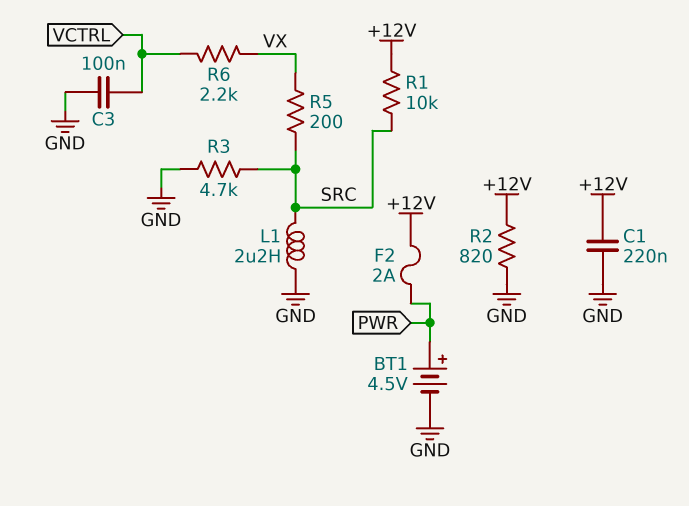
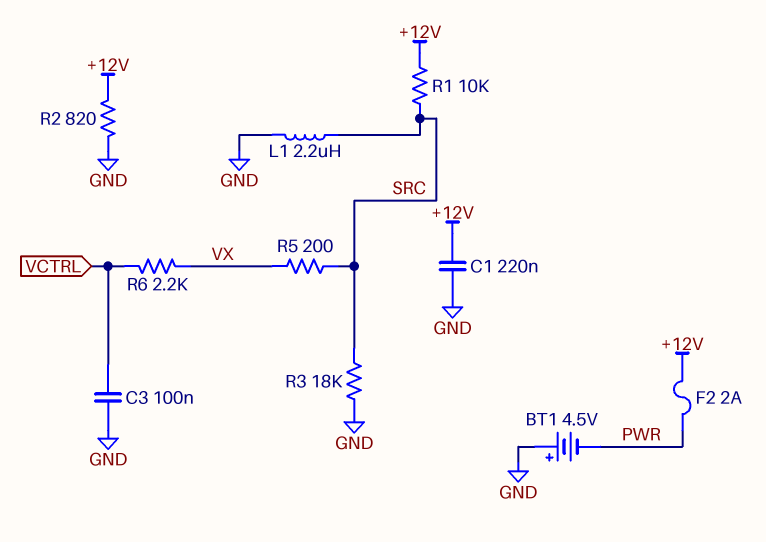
BT1: 4.5V (plus PWR, minus GND) -> 4.5V (plus GND, minus PWR)
R3: 4.7k (GND, SRC) -> 18k (GND, SRC)

